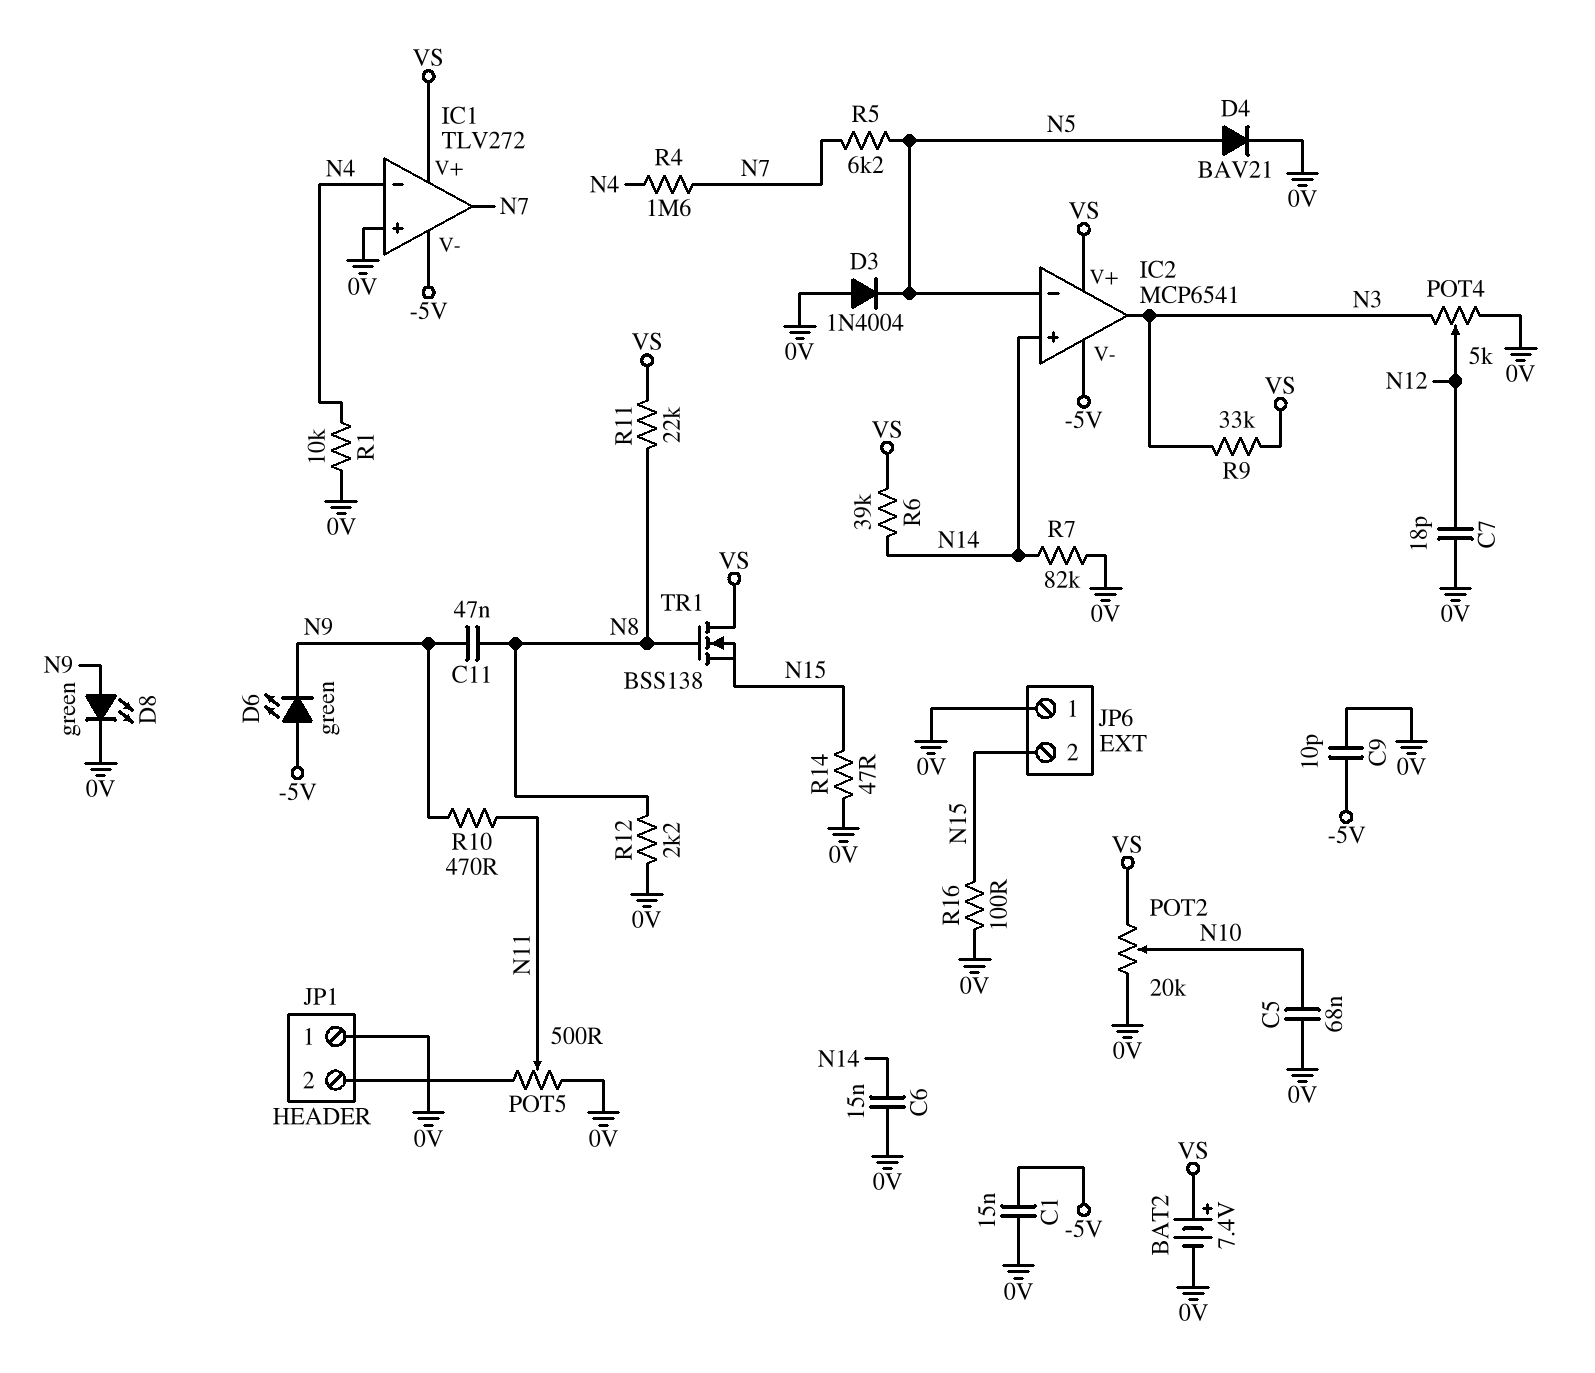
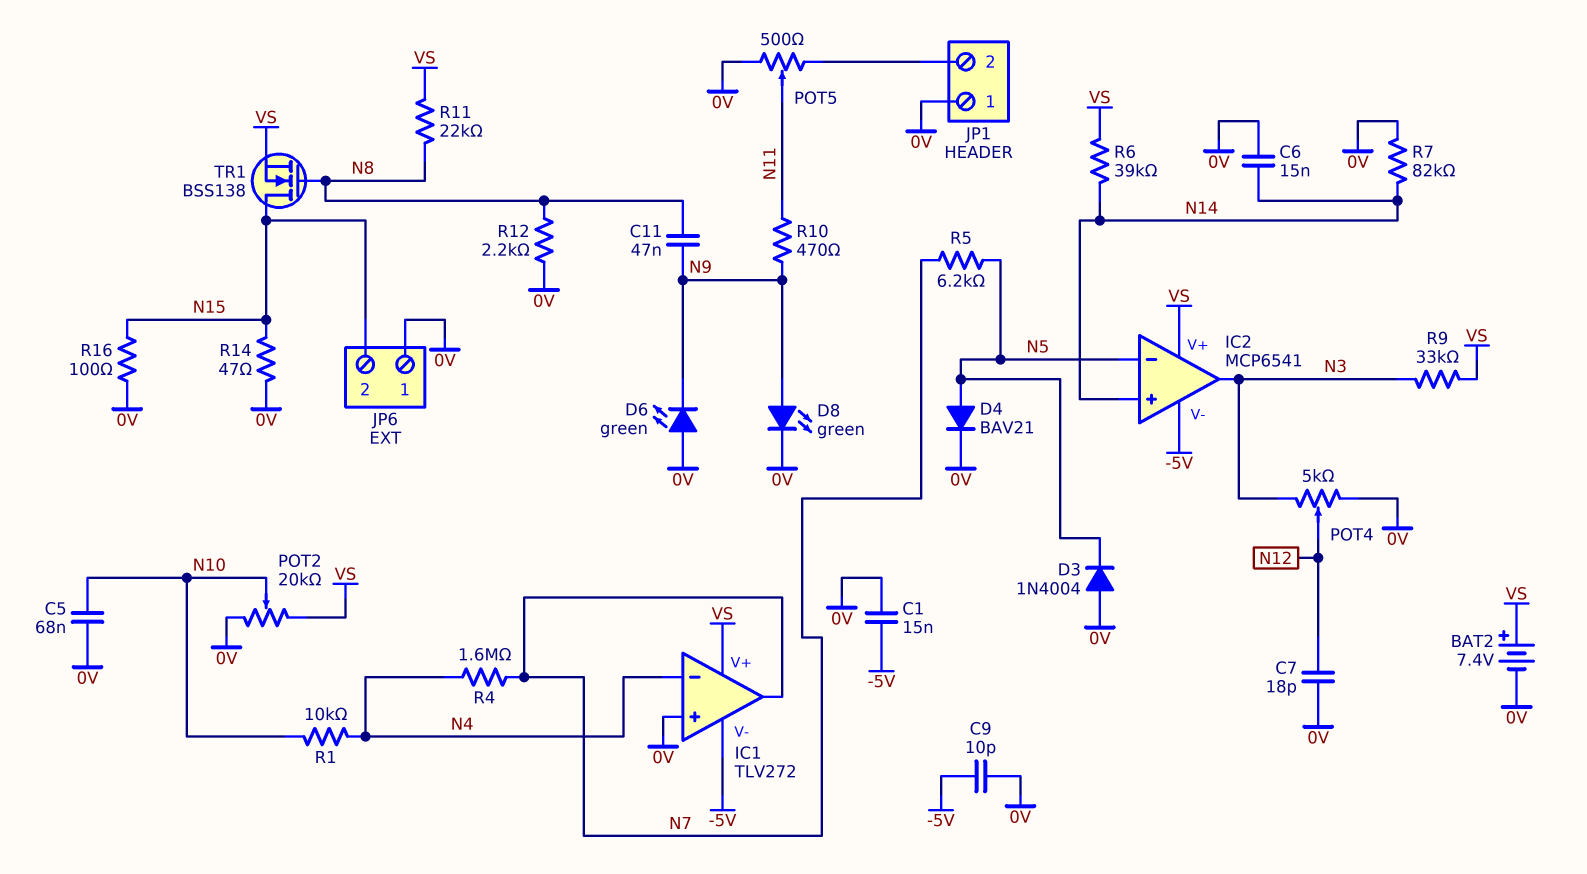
D6: LED green (A -5V, K N9) -> LED green (A 0V, K N9)
R1: 10k (0V, N4) -> 10k (N4, N10)
TR1: NMOS BSS138 (G N8, D VS, S N15) -> NMOS BSS138 (G N8, D N15, S VS)

